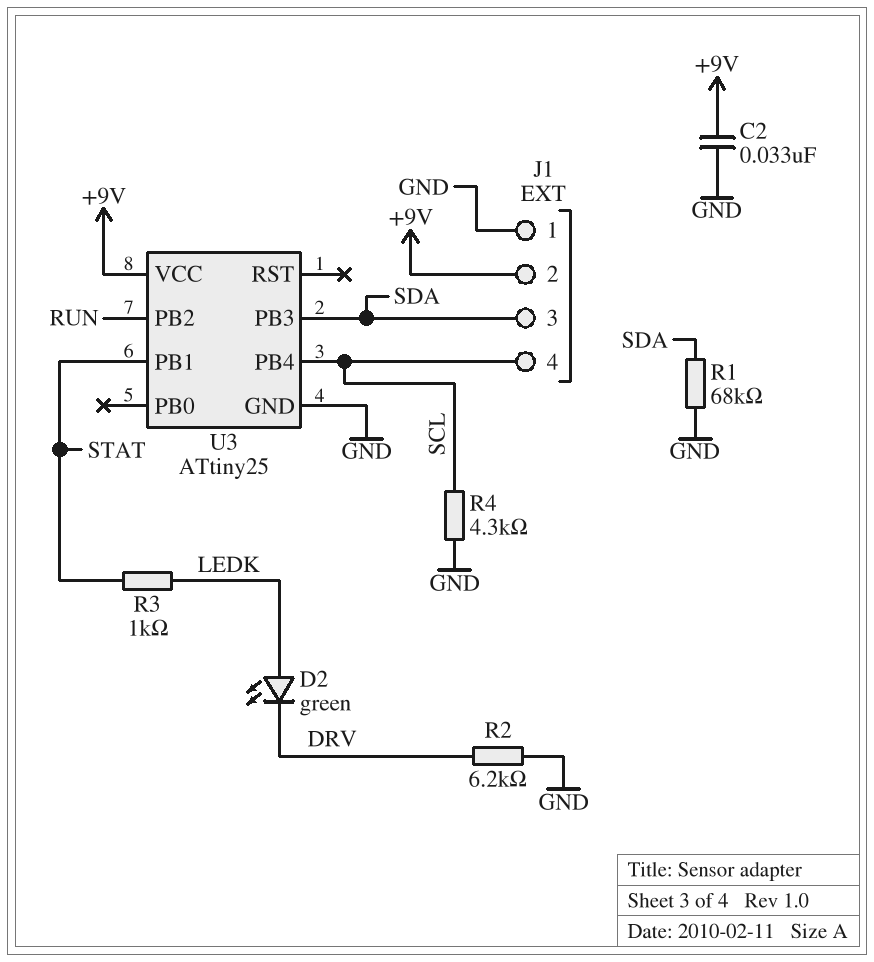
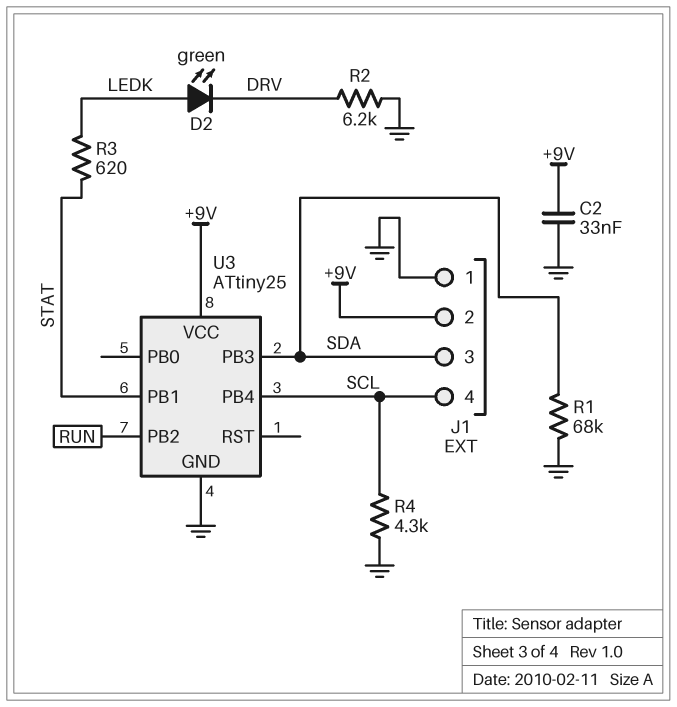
R3: 1k (LEDK, STAT) -> 620 (LEDK, STAT)

